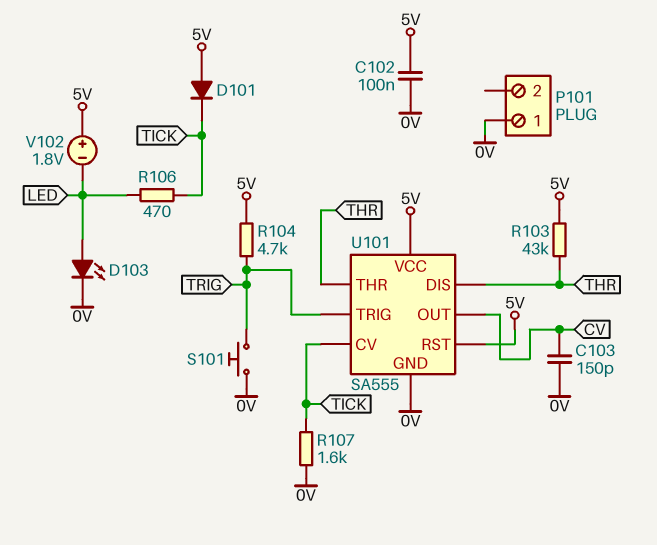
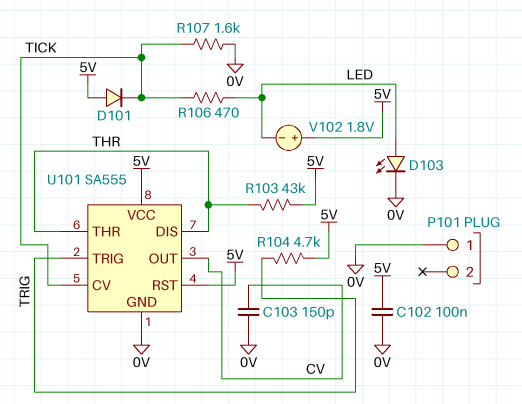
S101: button (0V, TRIG) -> none

